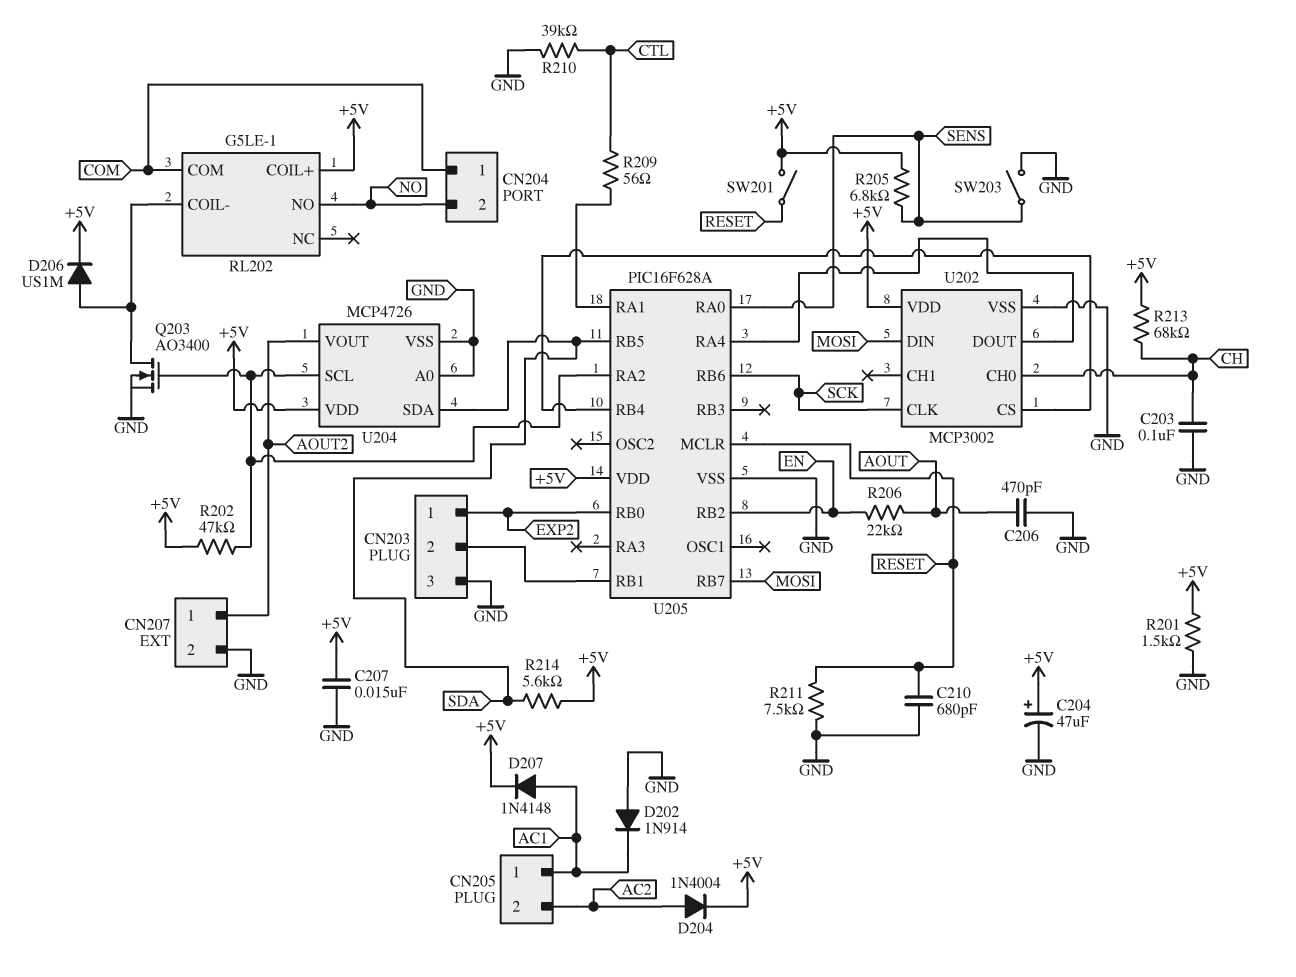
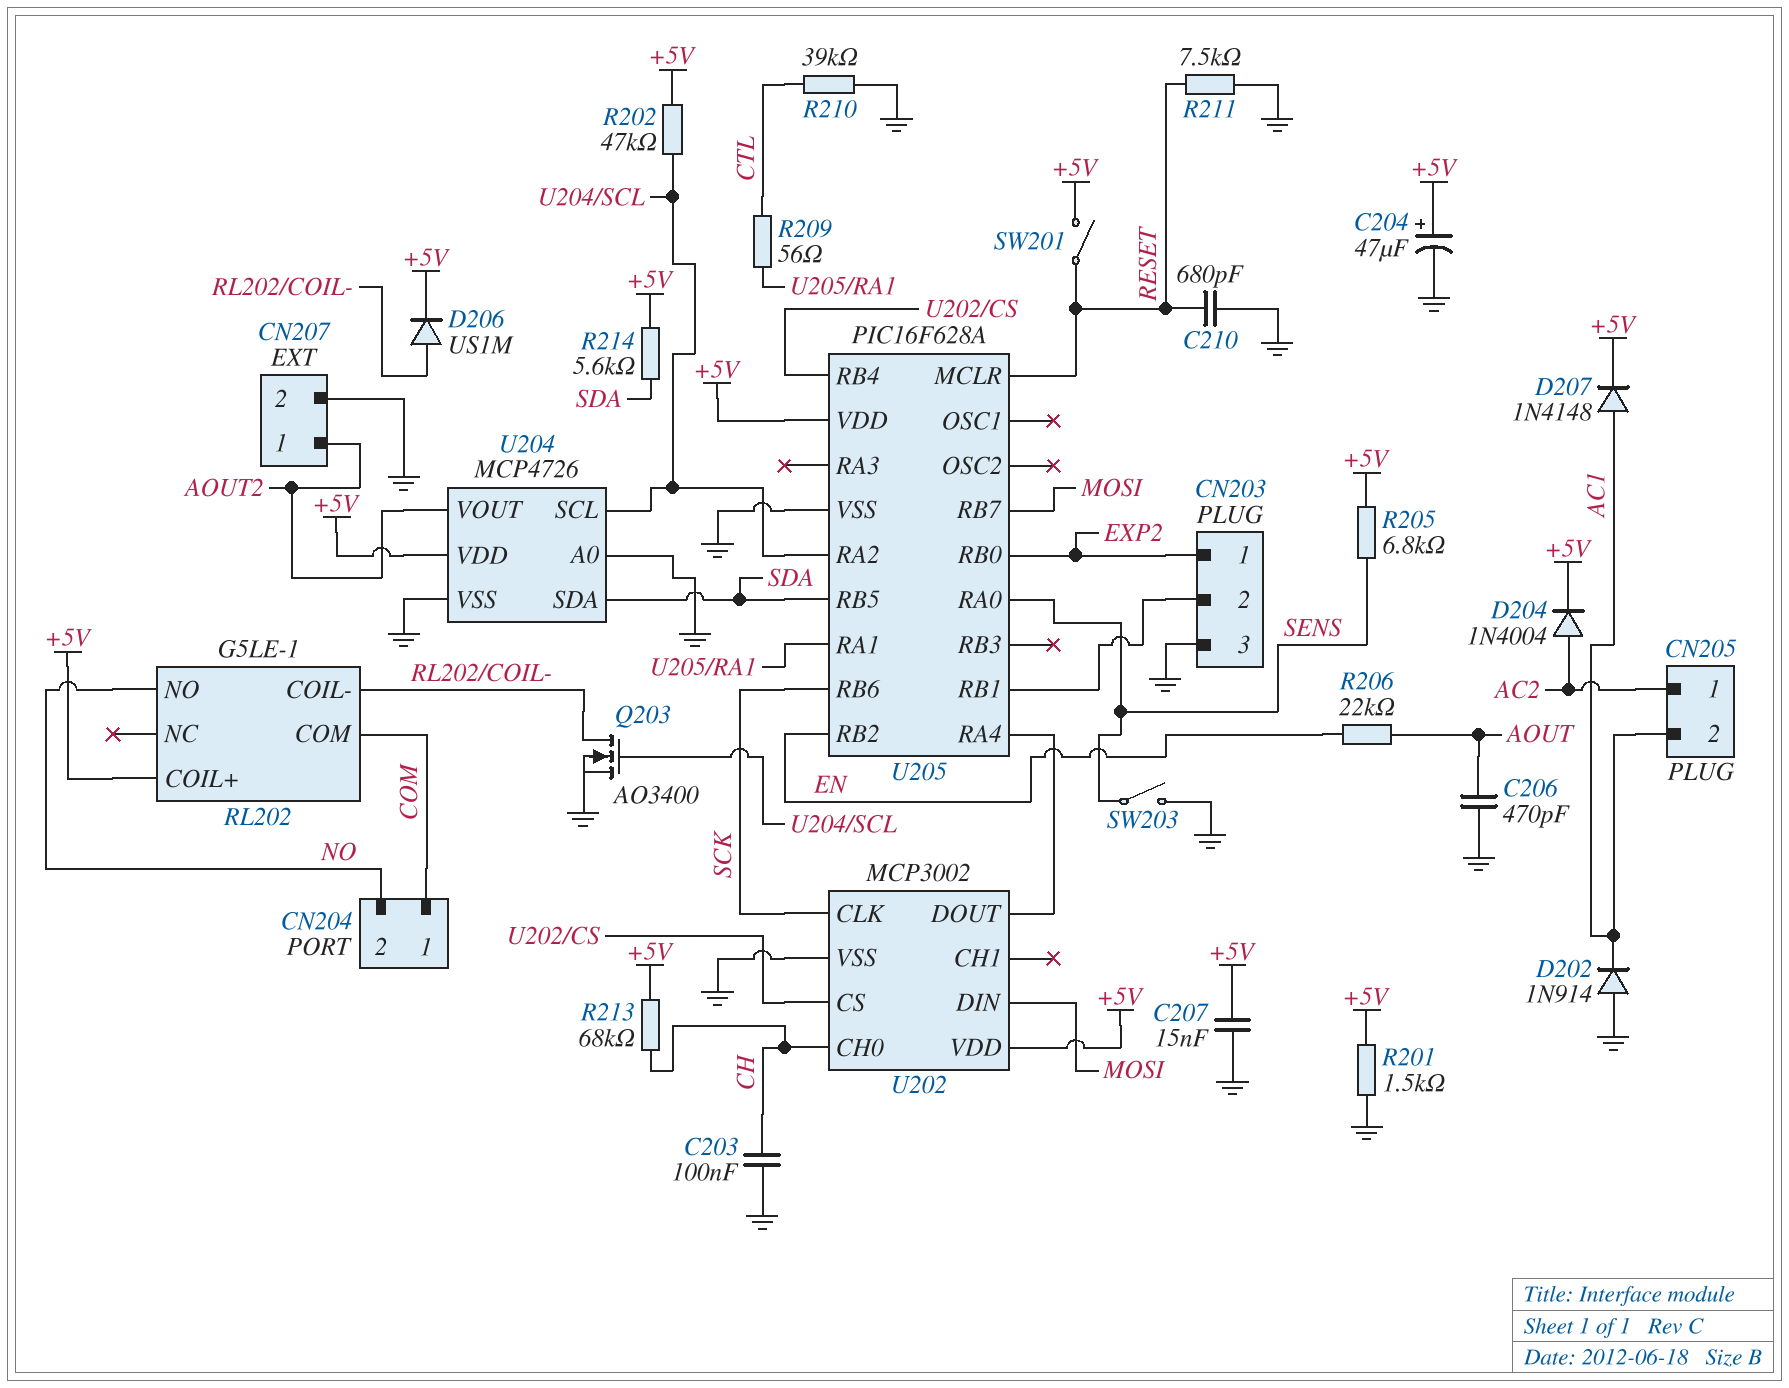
CN205 pin 1: AC1 -> AC2
CN205 pin 2: AC2 -> AC1

